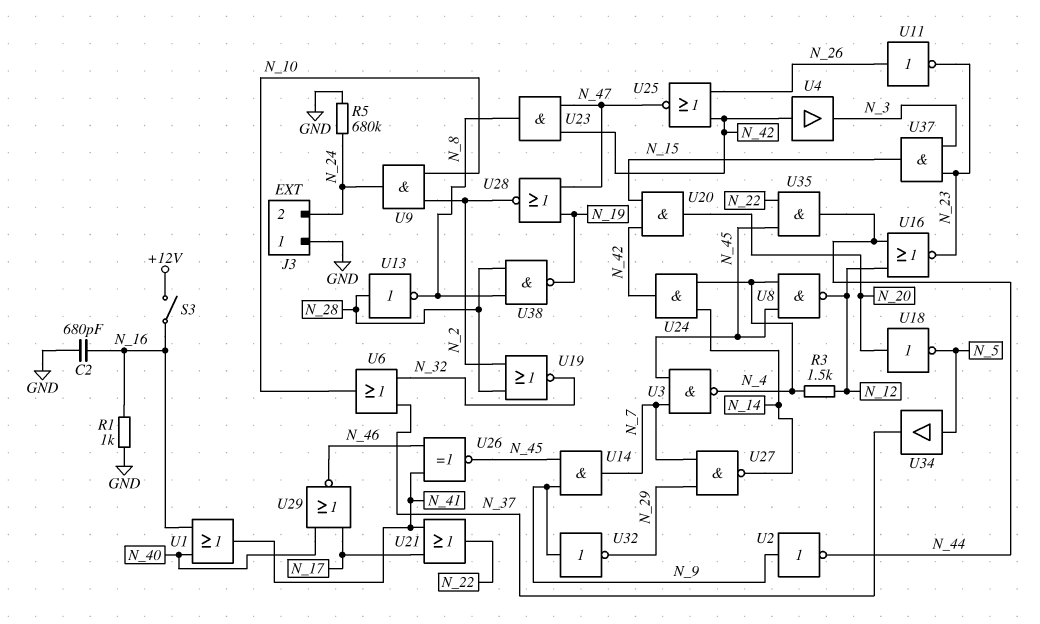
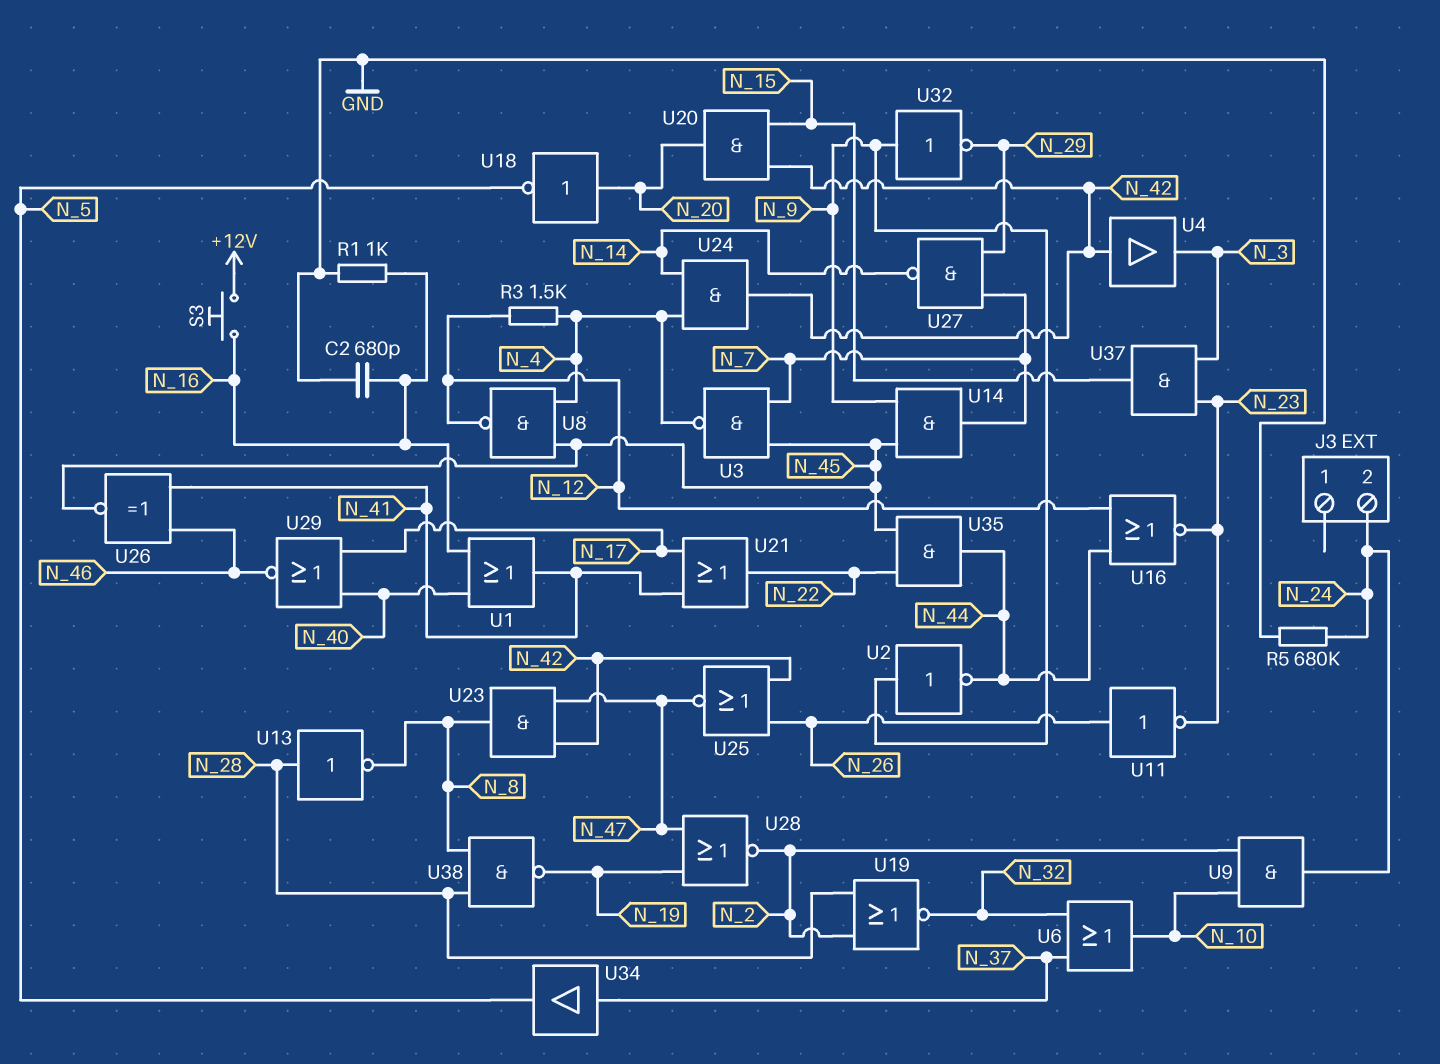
J3 pin 1: GND -> none
S3: switch (+12V, N_16) -> button (+12V, N_16)
U34: buffer (in N_5, out N_37) -> buffer (in N_37, out N_5)

